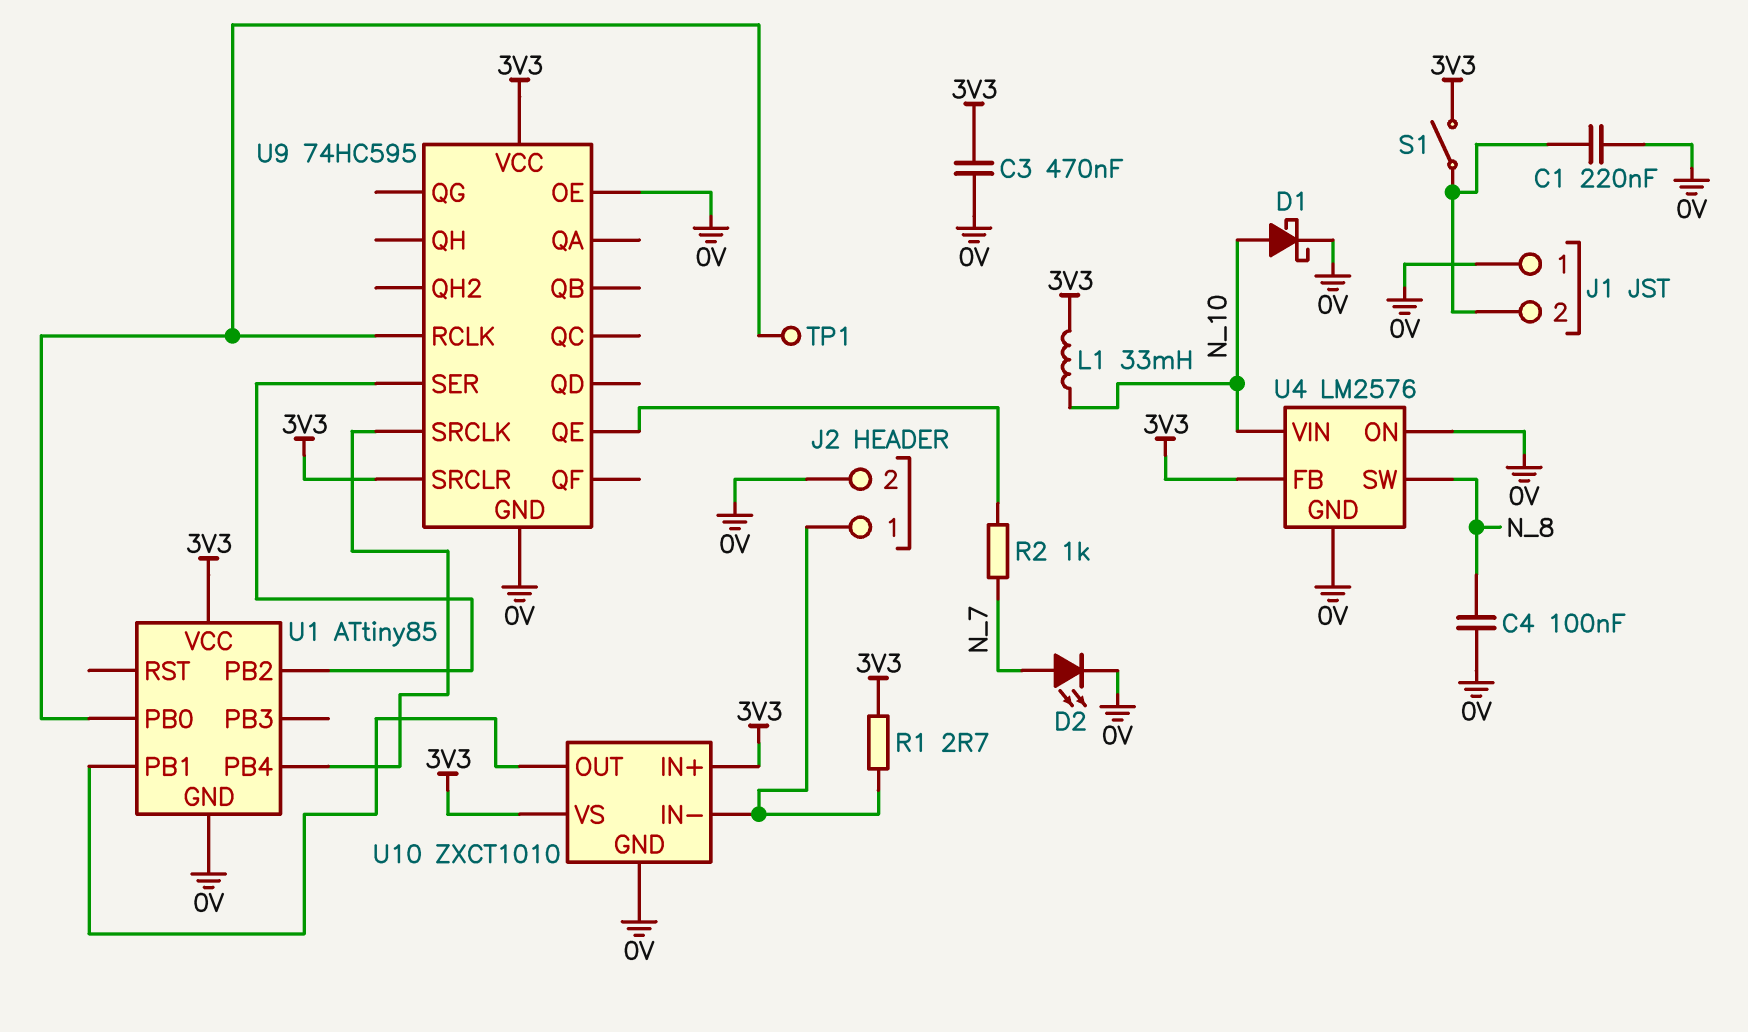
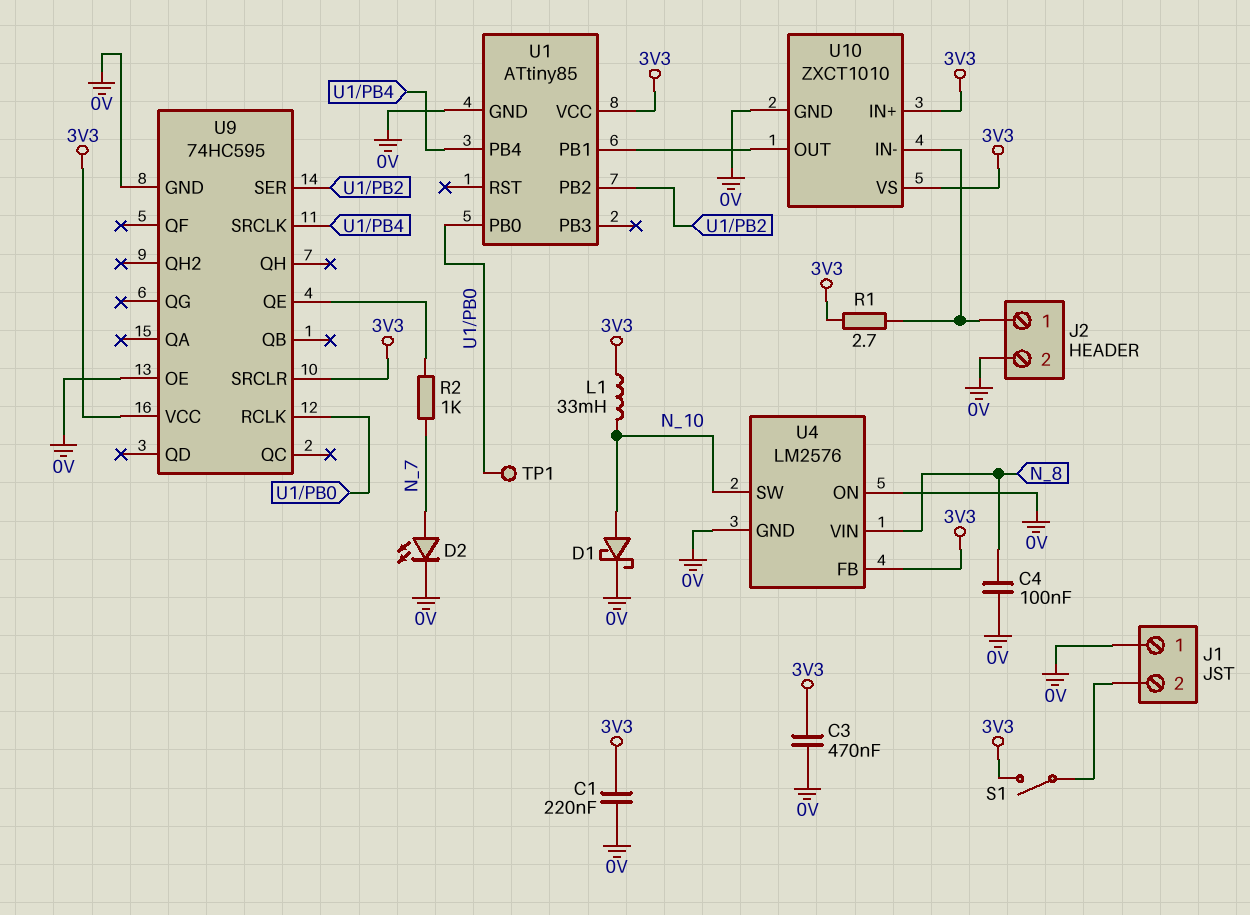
C1: 220nF (0V, J1/2) -> 220nF (0V, 3V3)
U4 pin SW: N_8 -> N_10
U4 pin VIN: N_10 -> N_8

